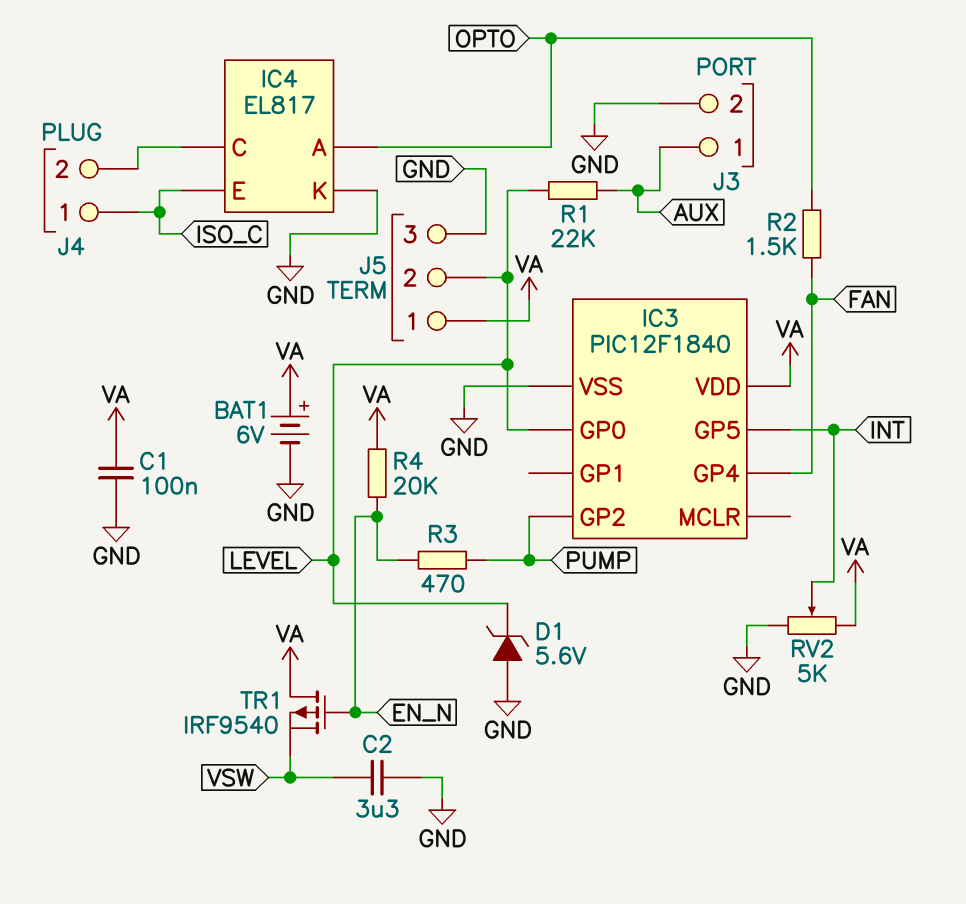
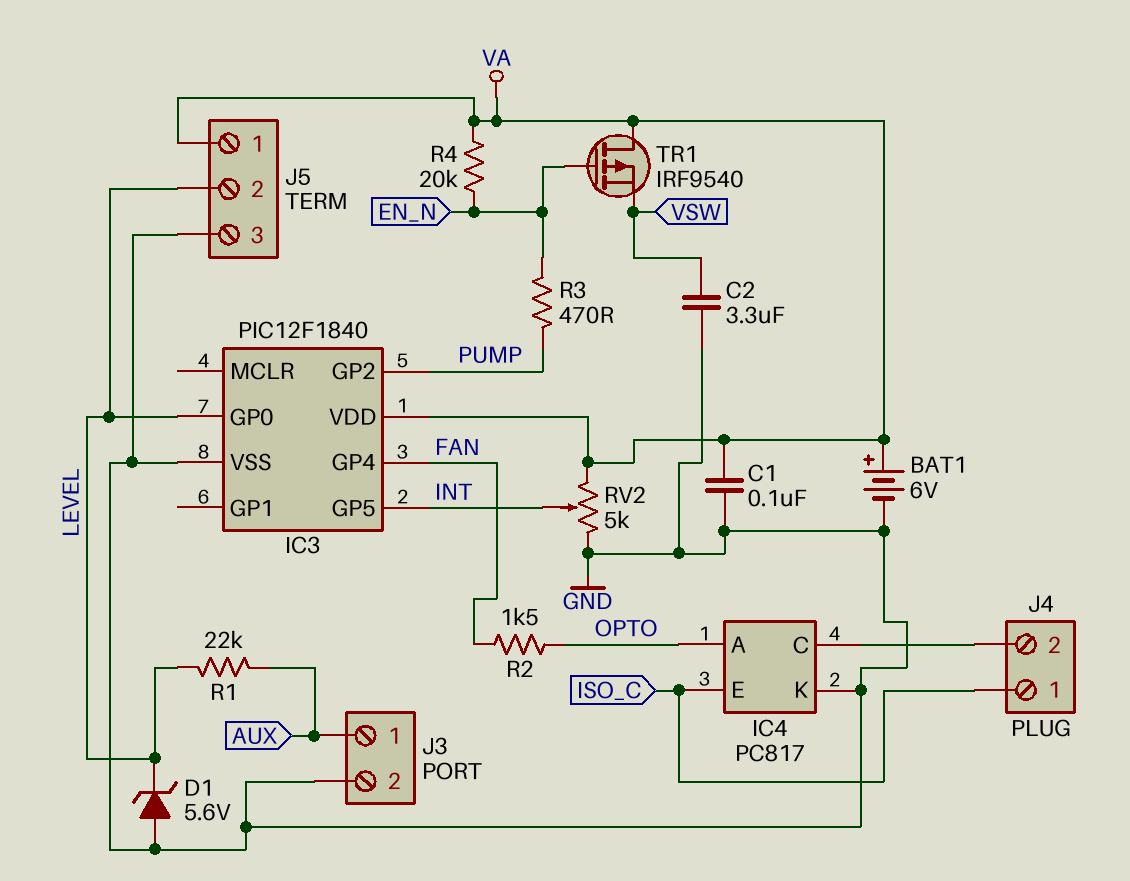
IC4: EL817 -> PC817

